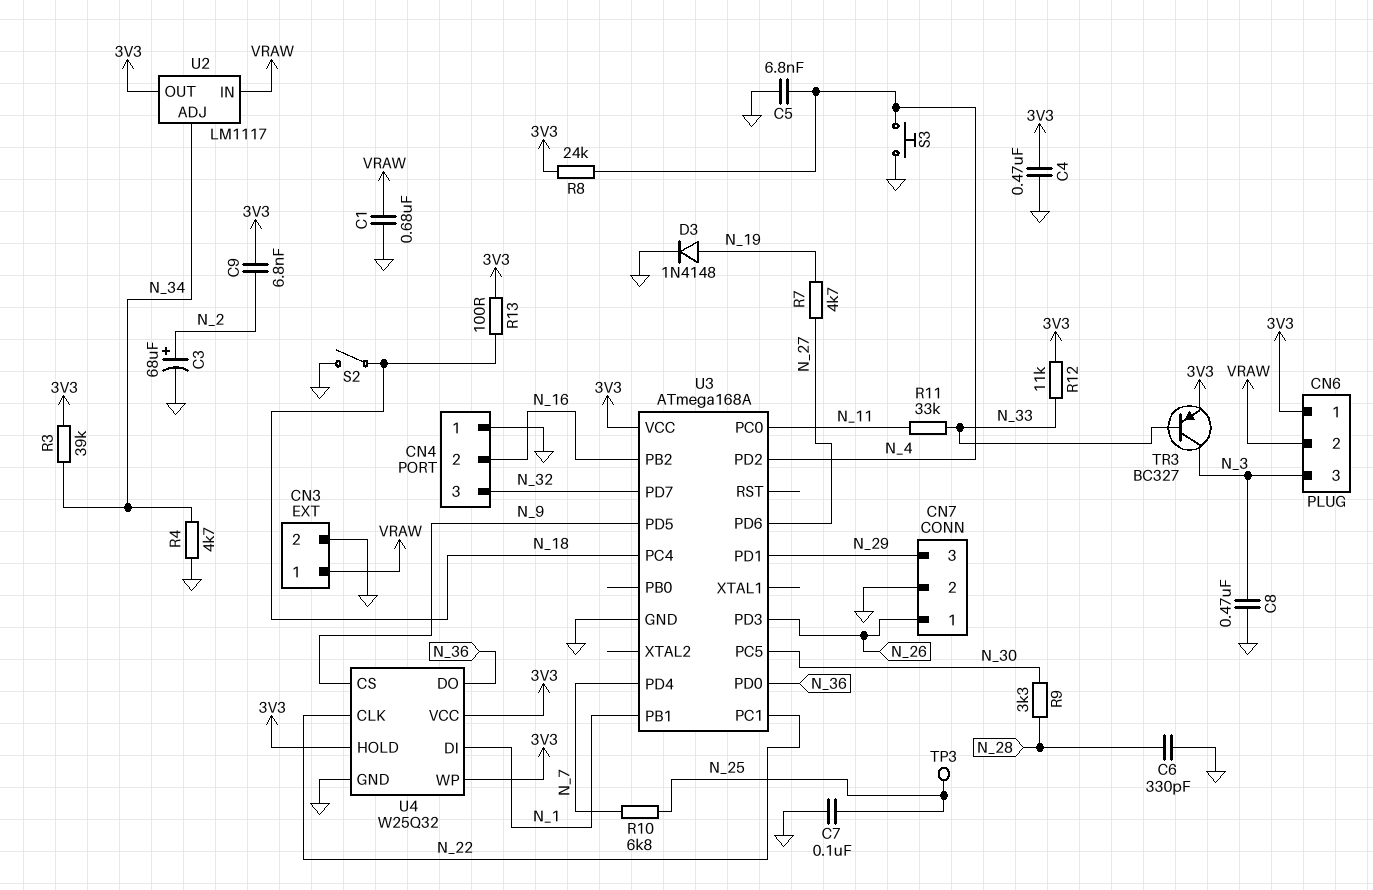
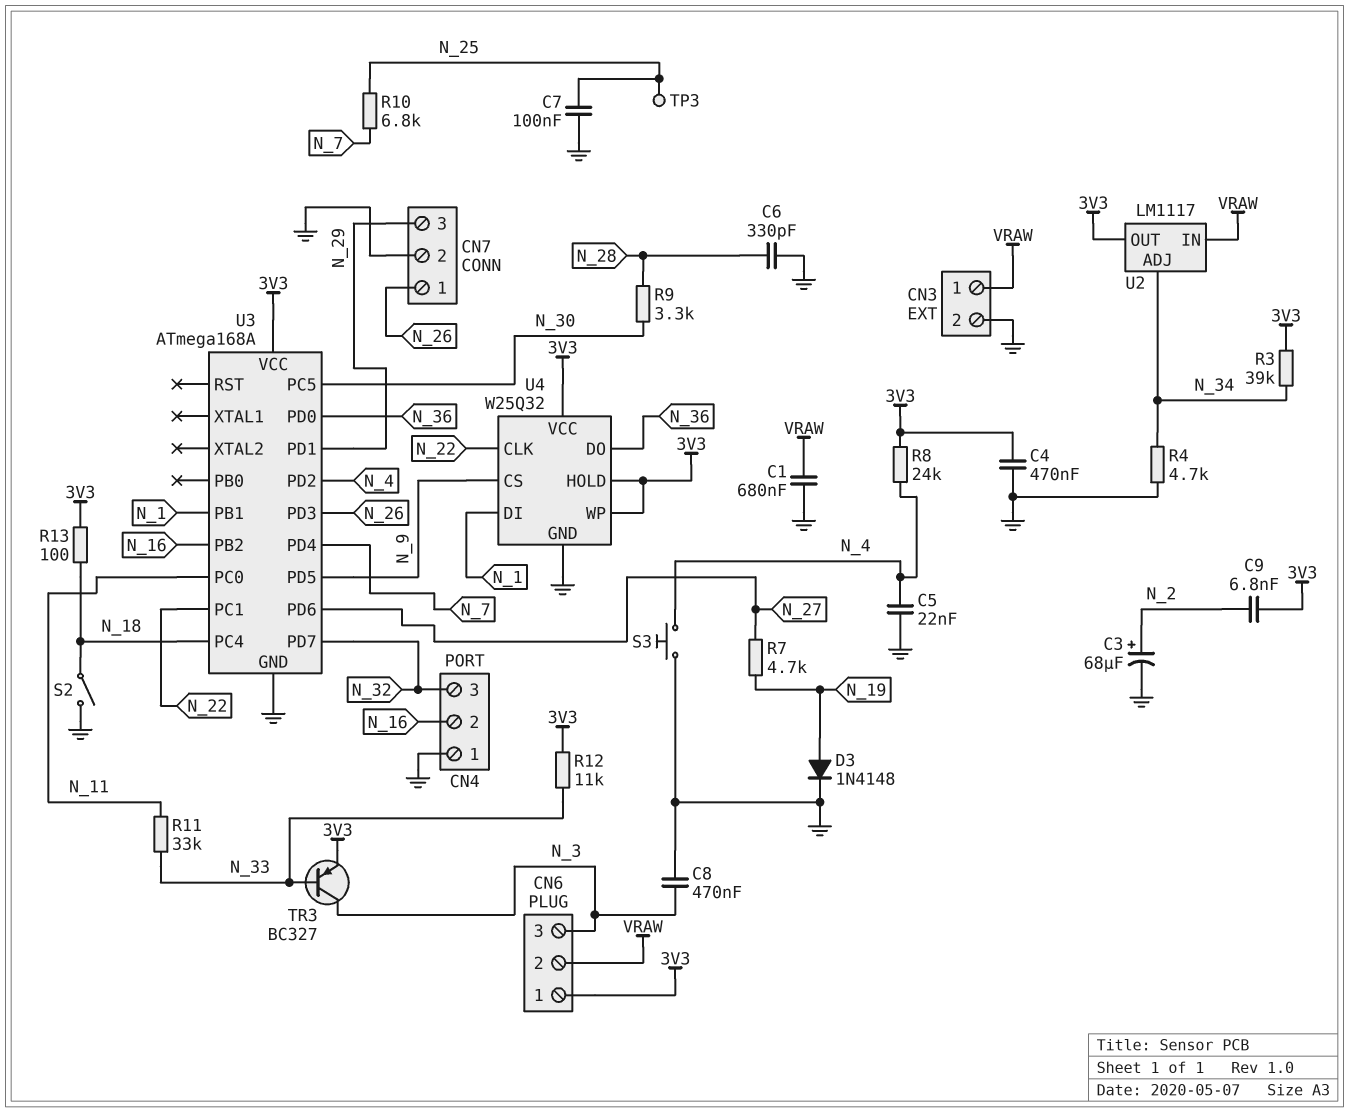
C5: 6.8nF (GND, N_4) -> 22nF (GND, N_4)

